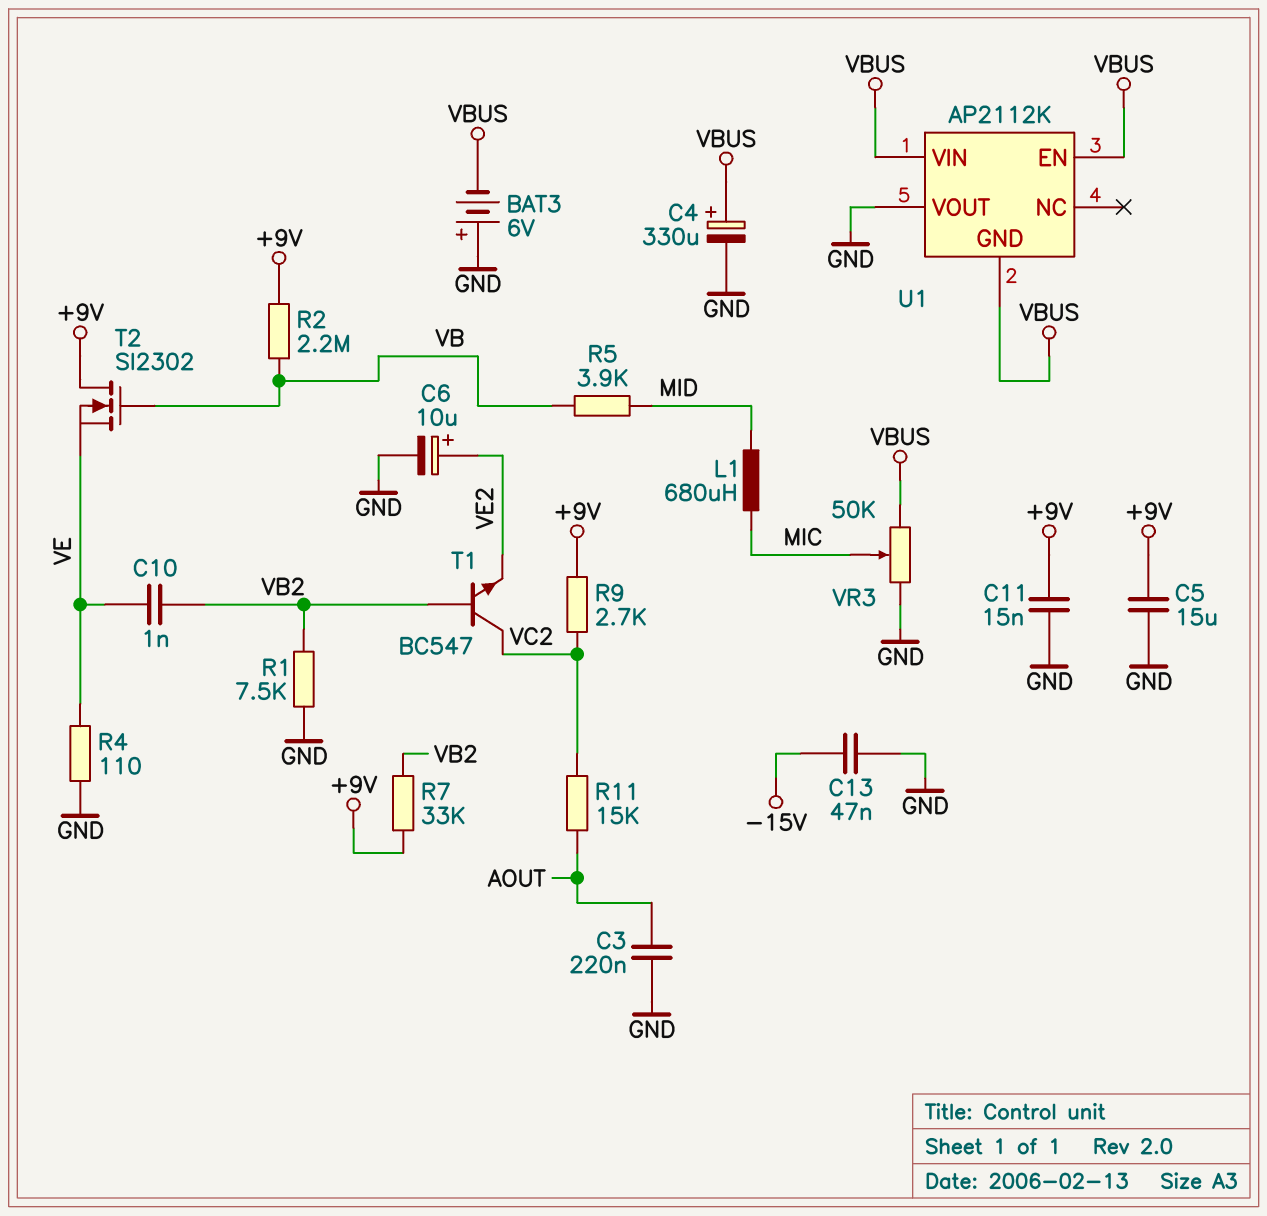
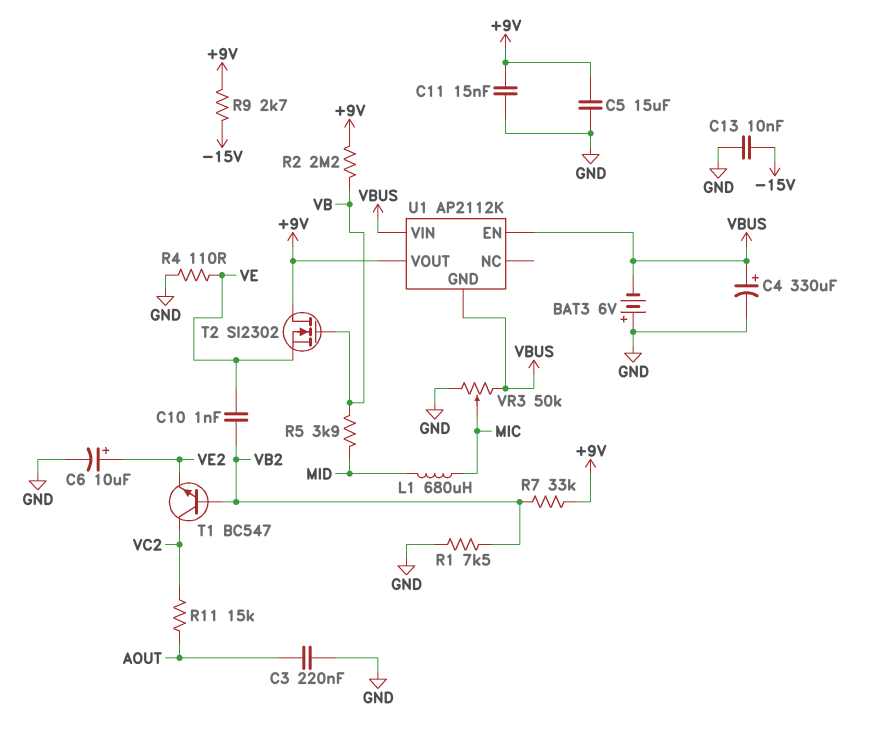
C13: 47nF (-15V, GND) -> 10nF (-15V, GND)
R9: 2.7k (+9V, VC2) -> 2.7k (+9V, -15V)
U1 pin VOUT: GND -> +9V

